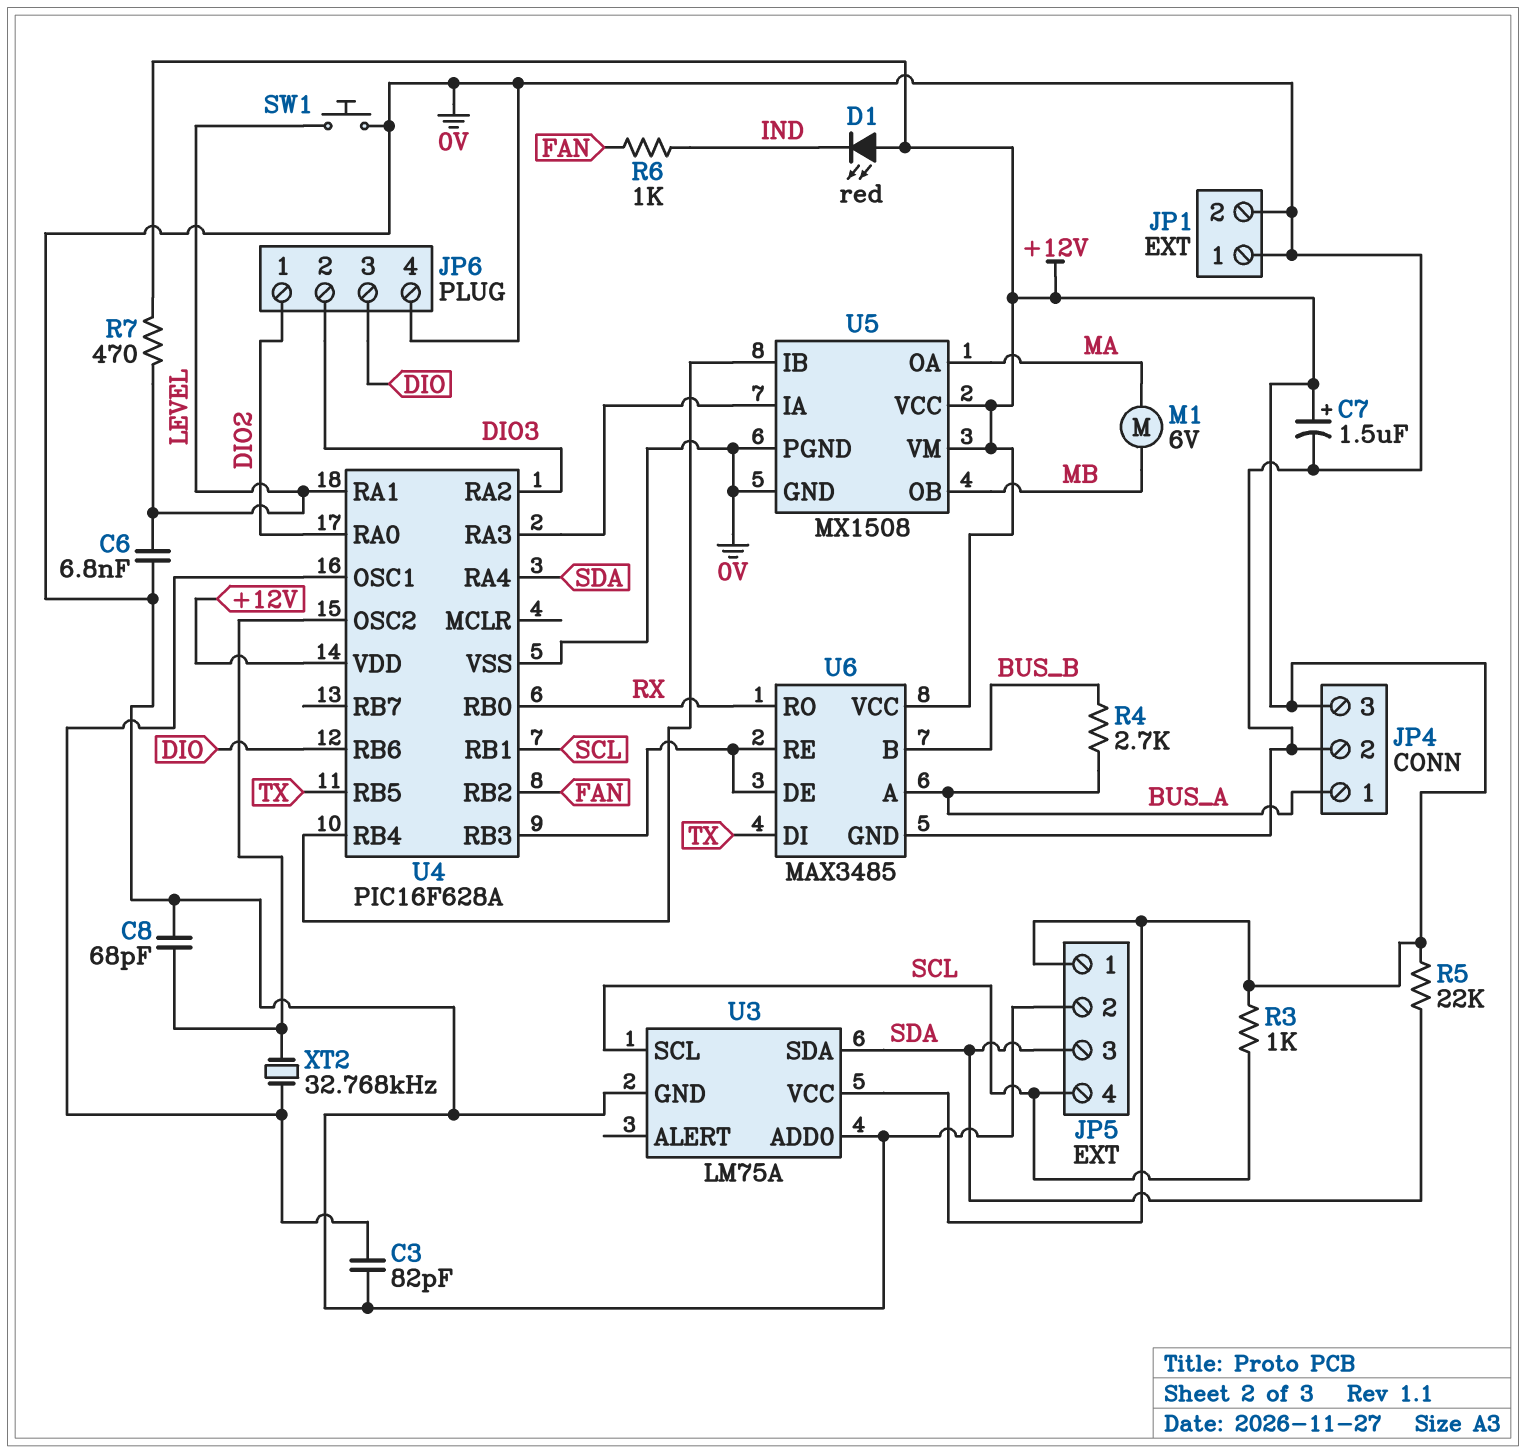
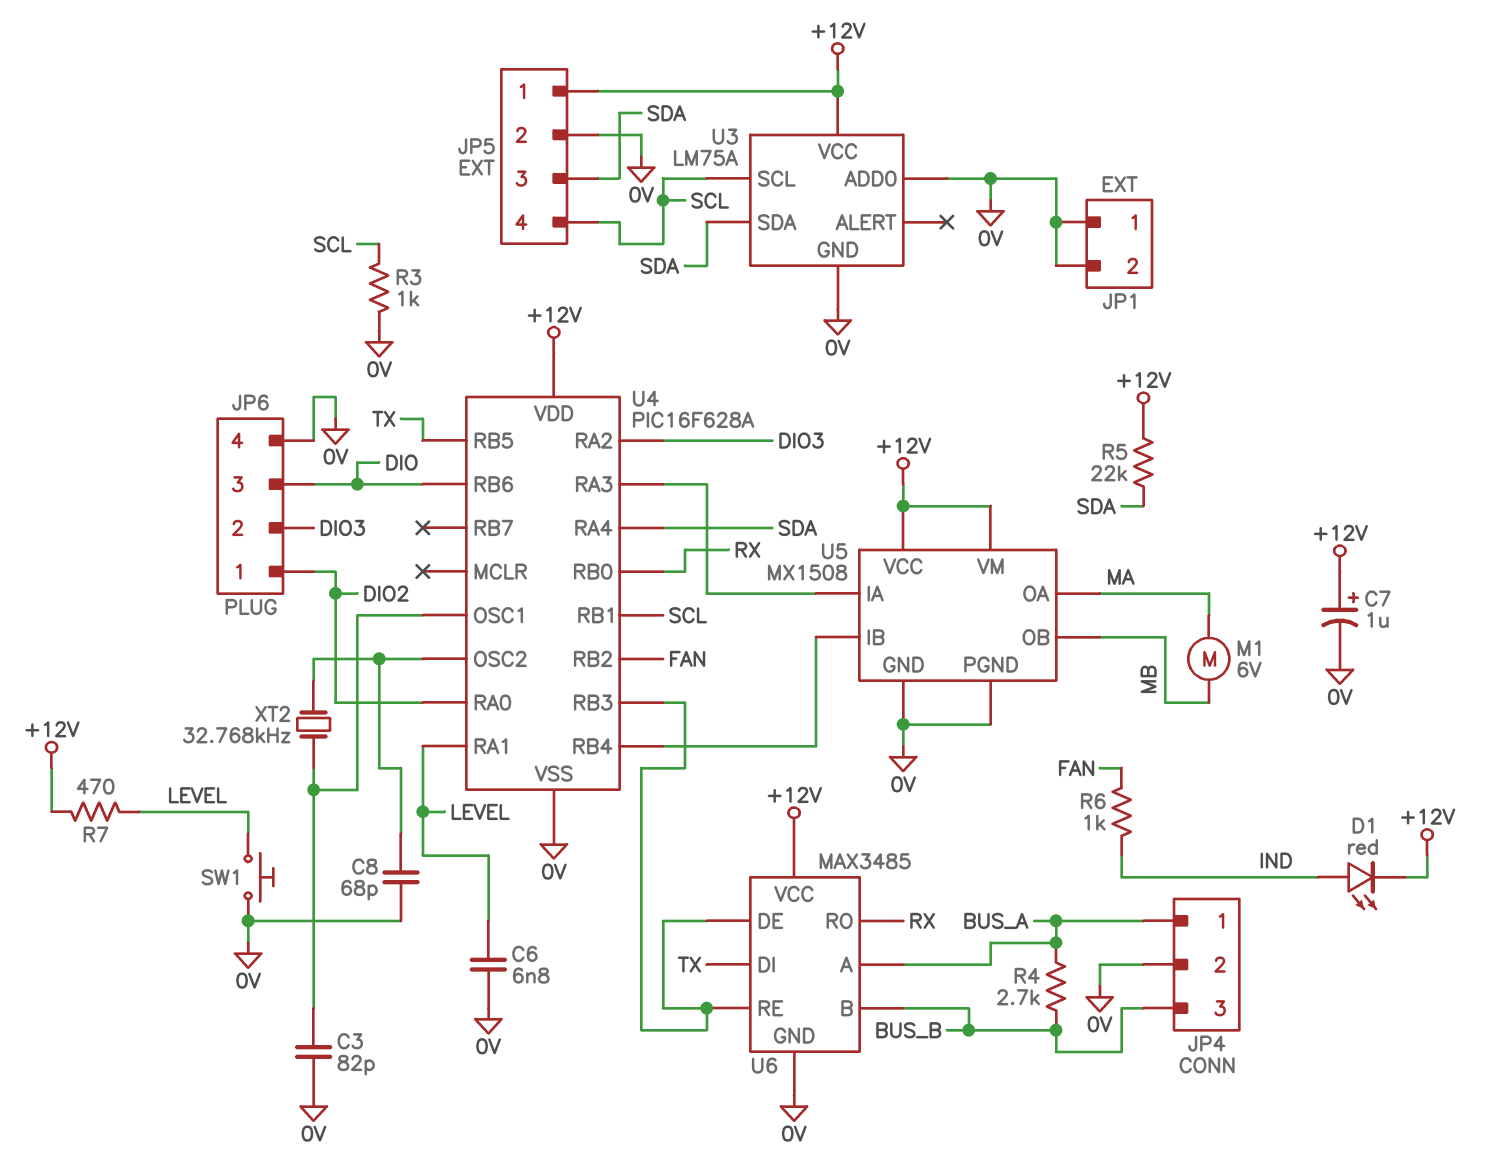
C7: 1.5uF (plus +12V, minus 0V) -> 1uF (plus +12V, minus 0V)
D1: LED red (A +12V, K IND) -> LED red (A IND, K +12V)
JP4 pin 3: +12V -> BUS_B
R3: 1k (+12V, SCL) -> 1k (0V, SCL)

